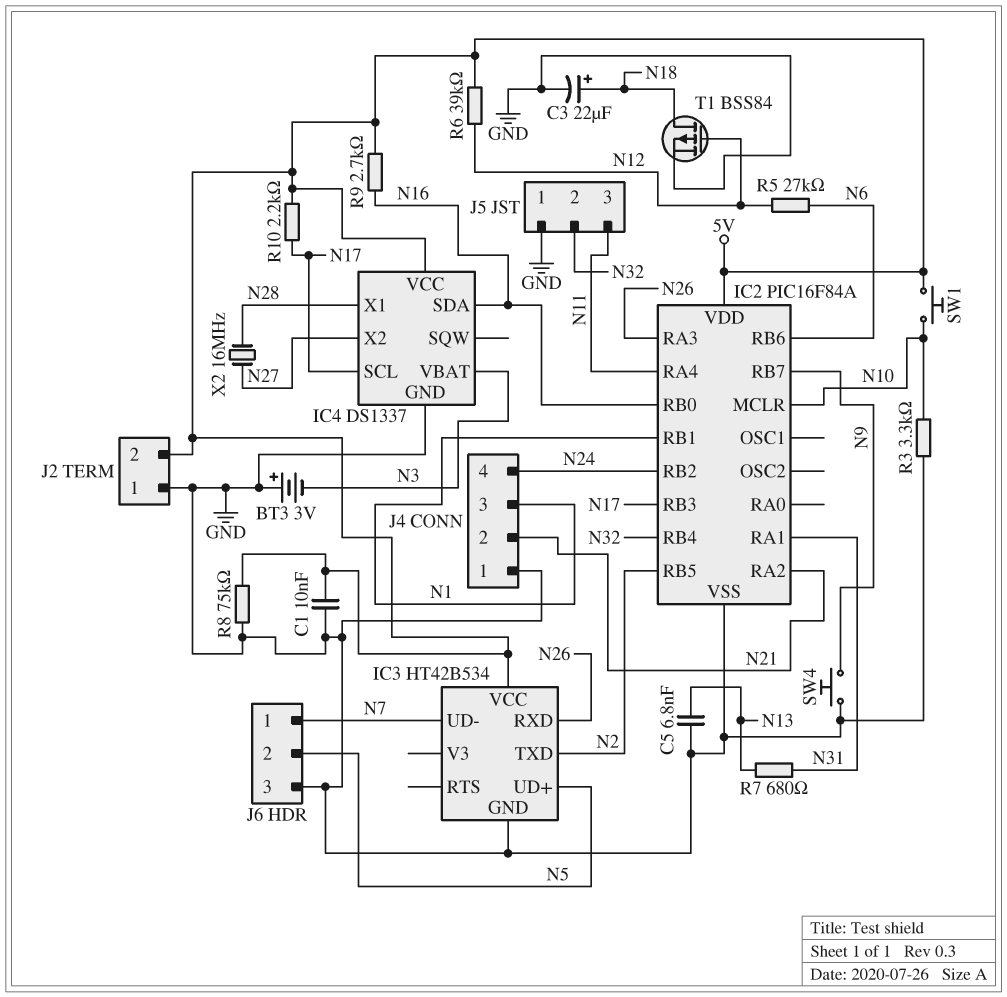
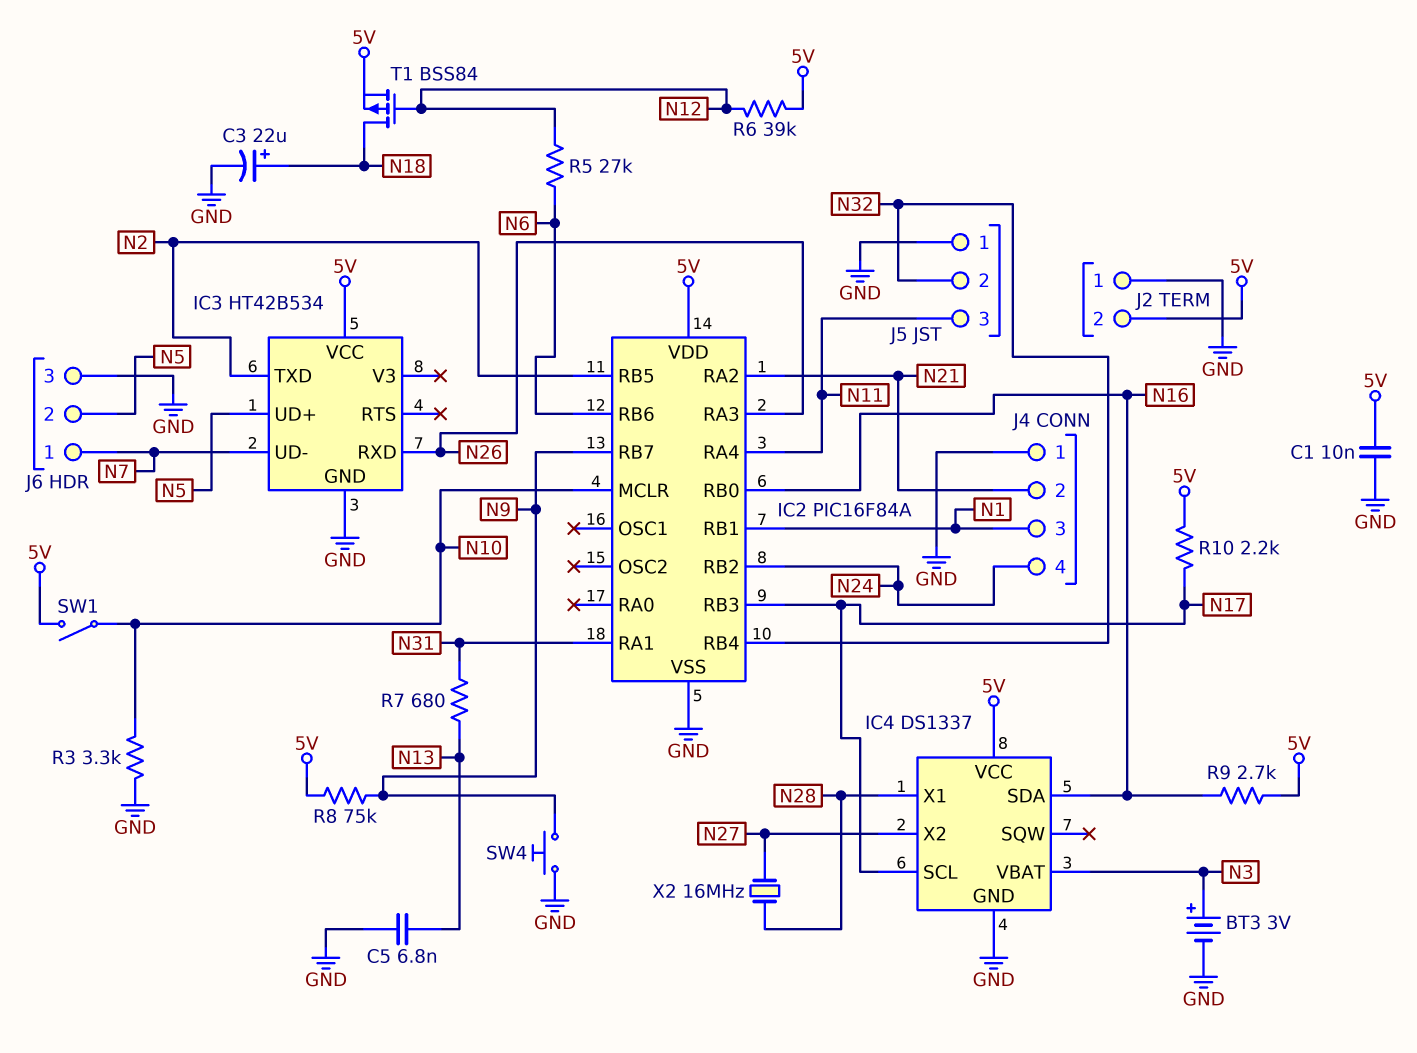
BT3: 3V (plus GND, minus N3) -> 3V (plus N3, minus GND)
R8: 75k (5V, GND) -> 75k (5V, N9)
SW1: button (5V, N10) -> switch (5V, N10)
T1: PMOS BSS84 (G N12, D N18, S GND) -> PMOS BSS84 (G N12, D N18, S 5V)

